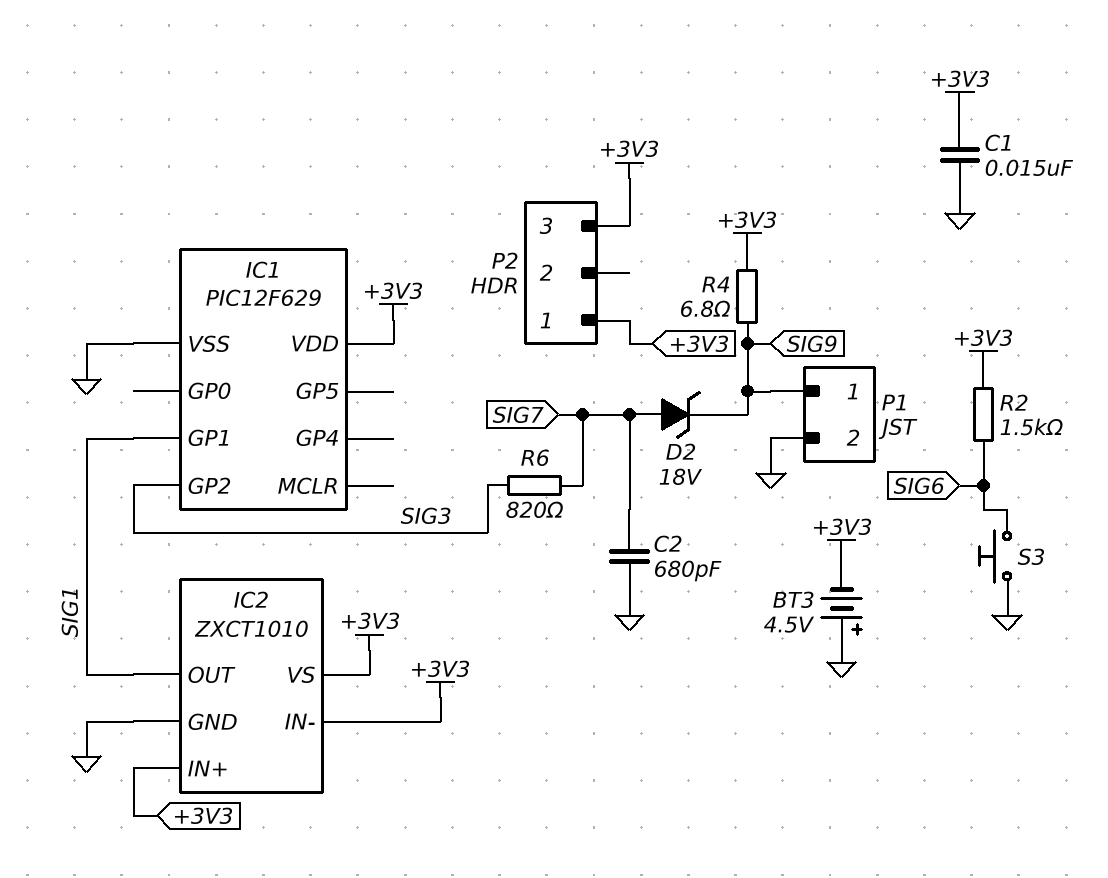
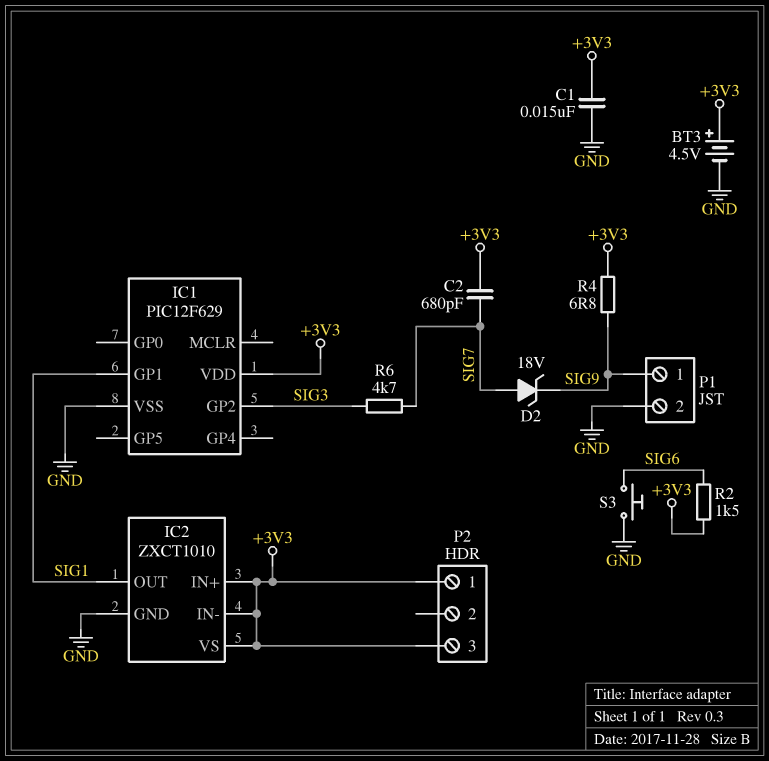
BT3: 4.5V (plus GND, minus +3V3) -> 4.5V (plus +3V3, minus GND)
C2: 680pF (GND, SIG7) -> 680pF (+3V3, SIG7)
R6: 820 (SIG3, SIG7) -> 4.7k (SIG3, SIG7)

